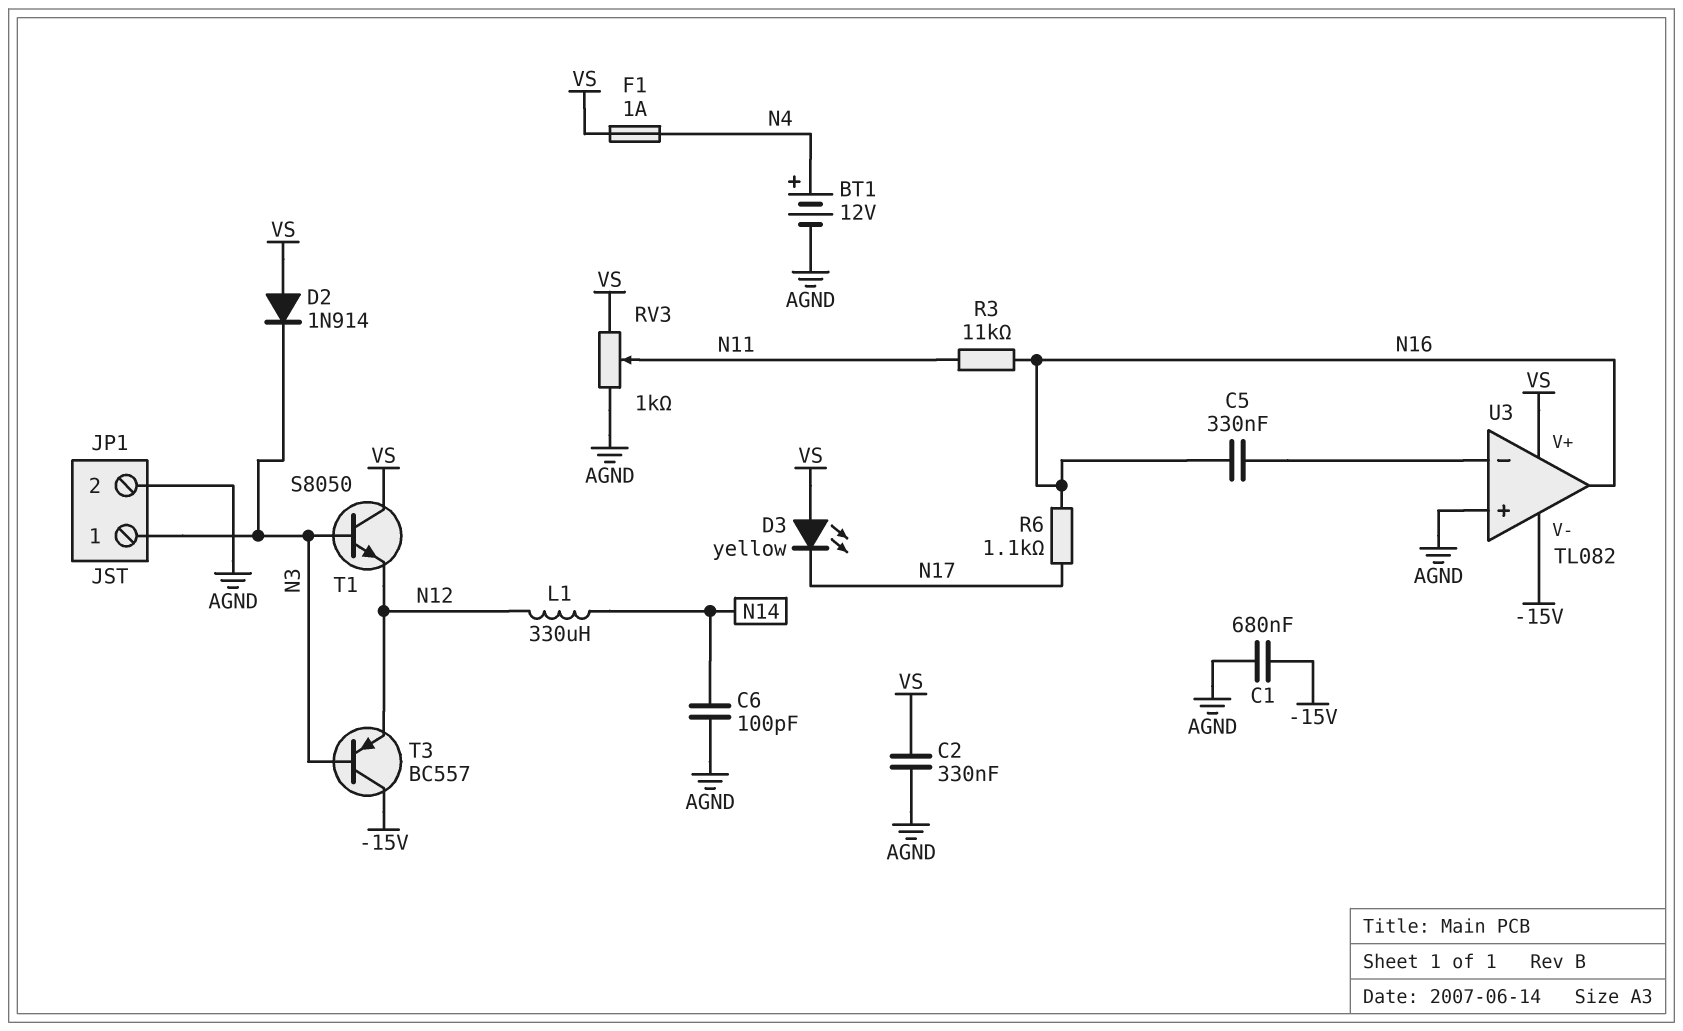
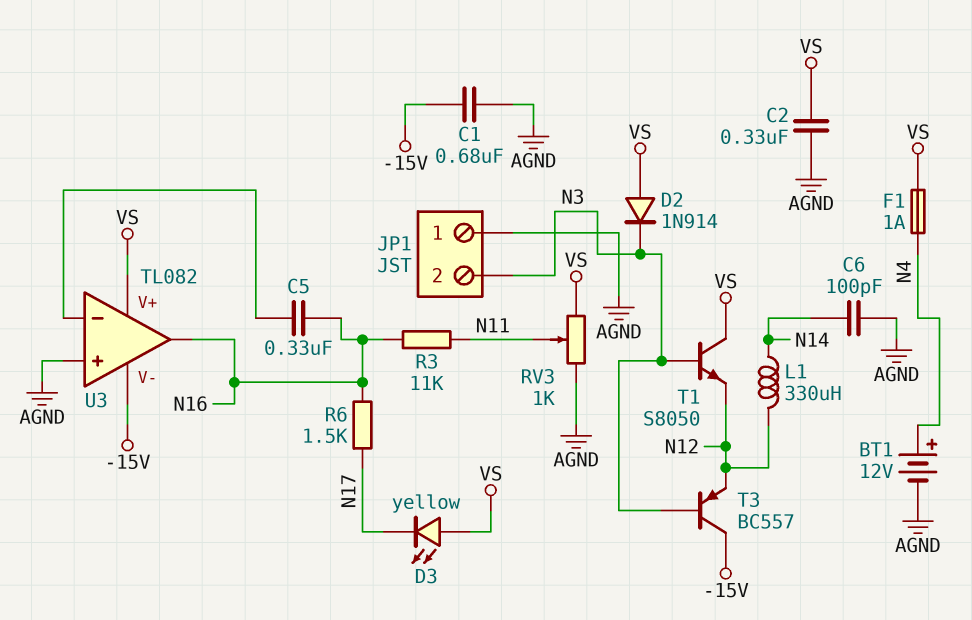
JP1 pin 1: N3 -> AGND
JP1 pin 2: AGND -> N3
R6: 1.1k (N16, N17) -> 1.5k (N16, N17)

